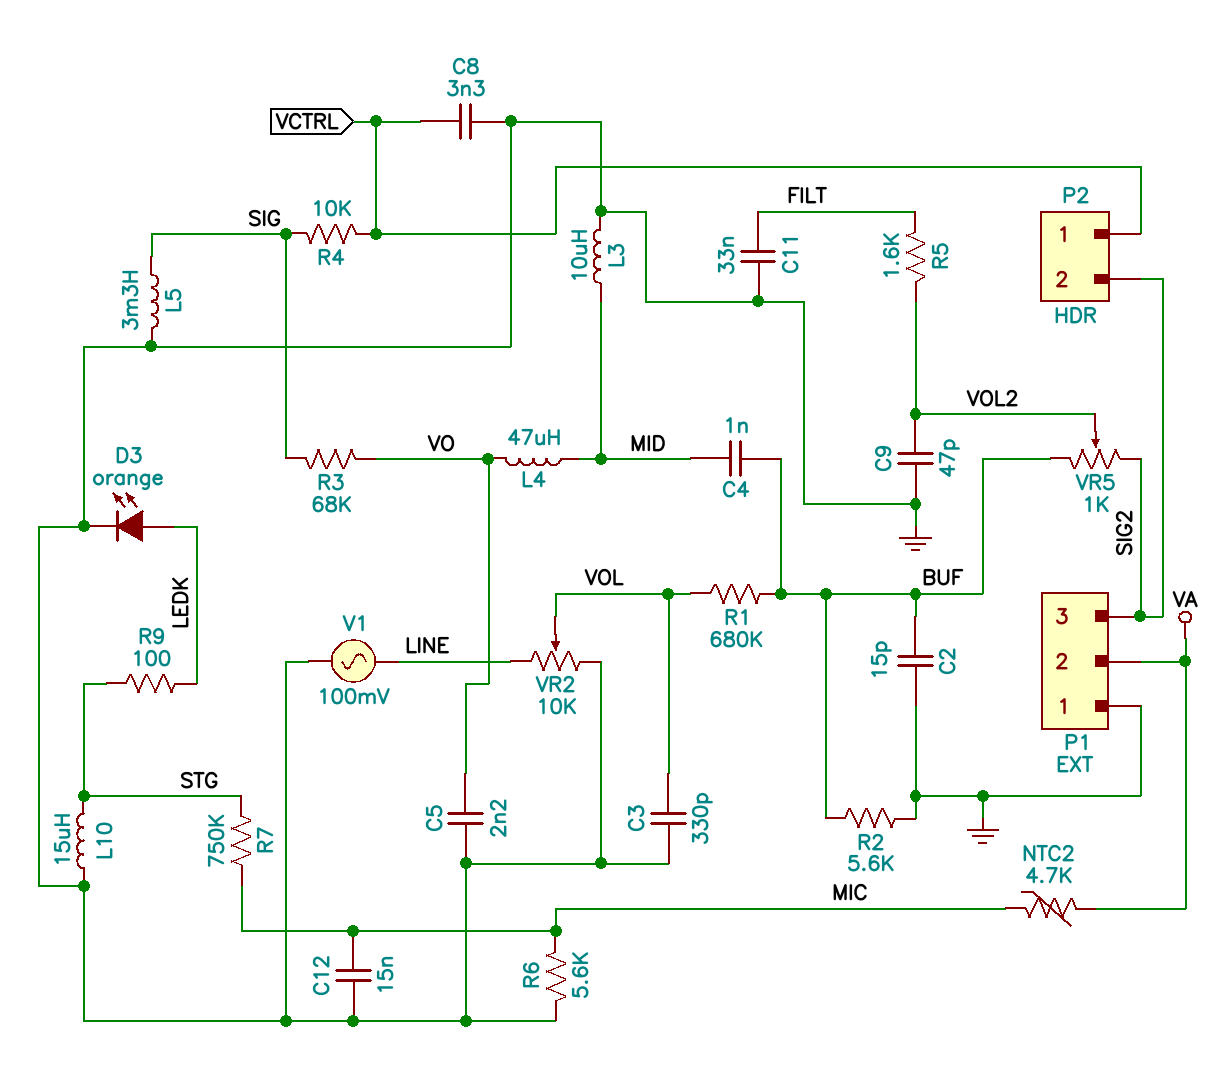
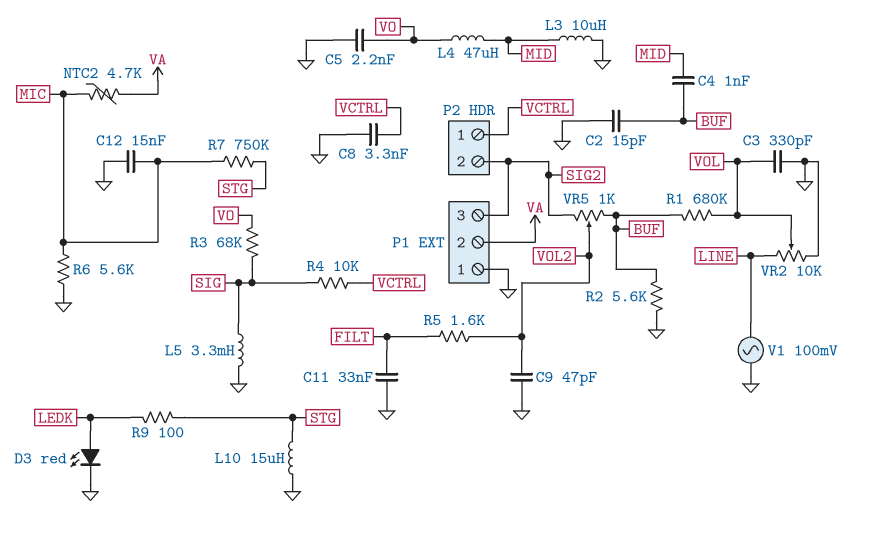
D3: LED orange (A LEDK, K GND) -> LED red (A LEDK, K GND)

